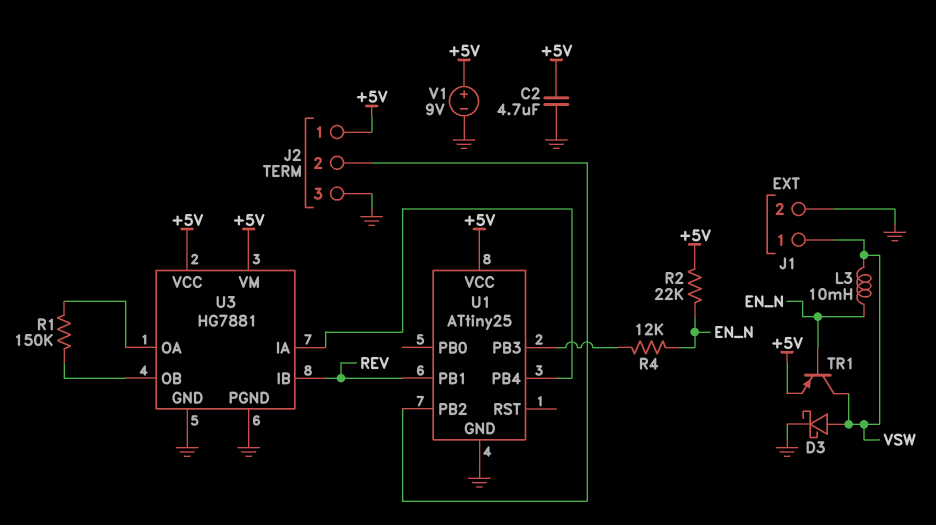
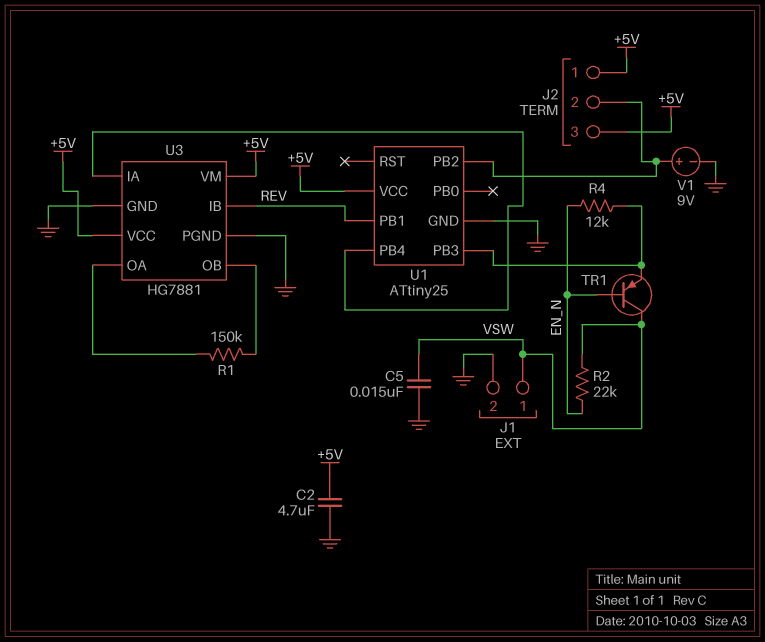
C5: none -> 15nF (GND, VSW)
D3: schottky (A VSW, K GND) -> none
J2 pin 3: GND -> +5V
L3: 10mH (EN_N, VSW) -> none
R2: 22k (+5V, EN_N) -> 22k (EN_N, VSW)
TR1: PNP (B EN_N, C VSW, E +5V) -> PNP (B EN_N, C VSW, E U1/PB3)
V1: 9V (plus +5V, minus GND) -> 9V (plus J2/2, minus GND)

